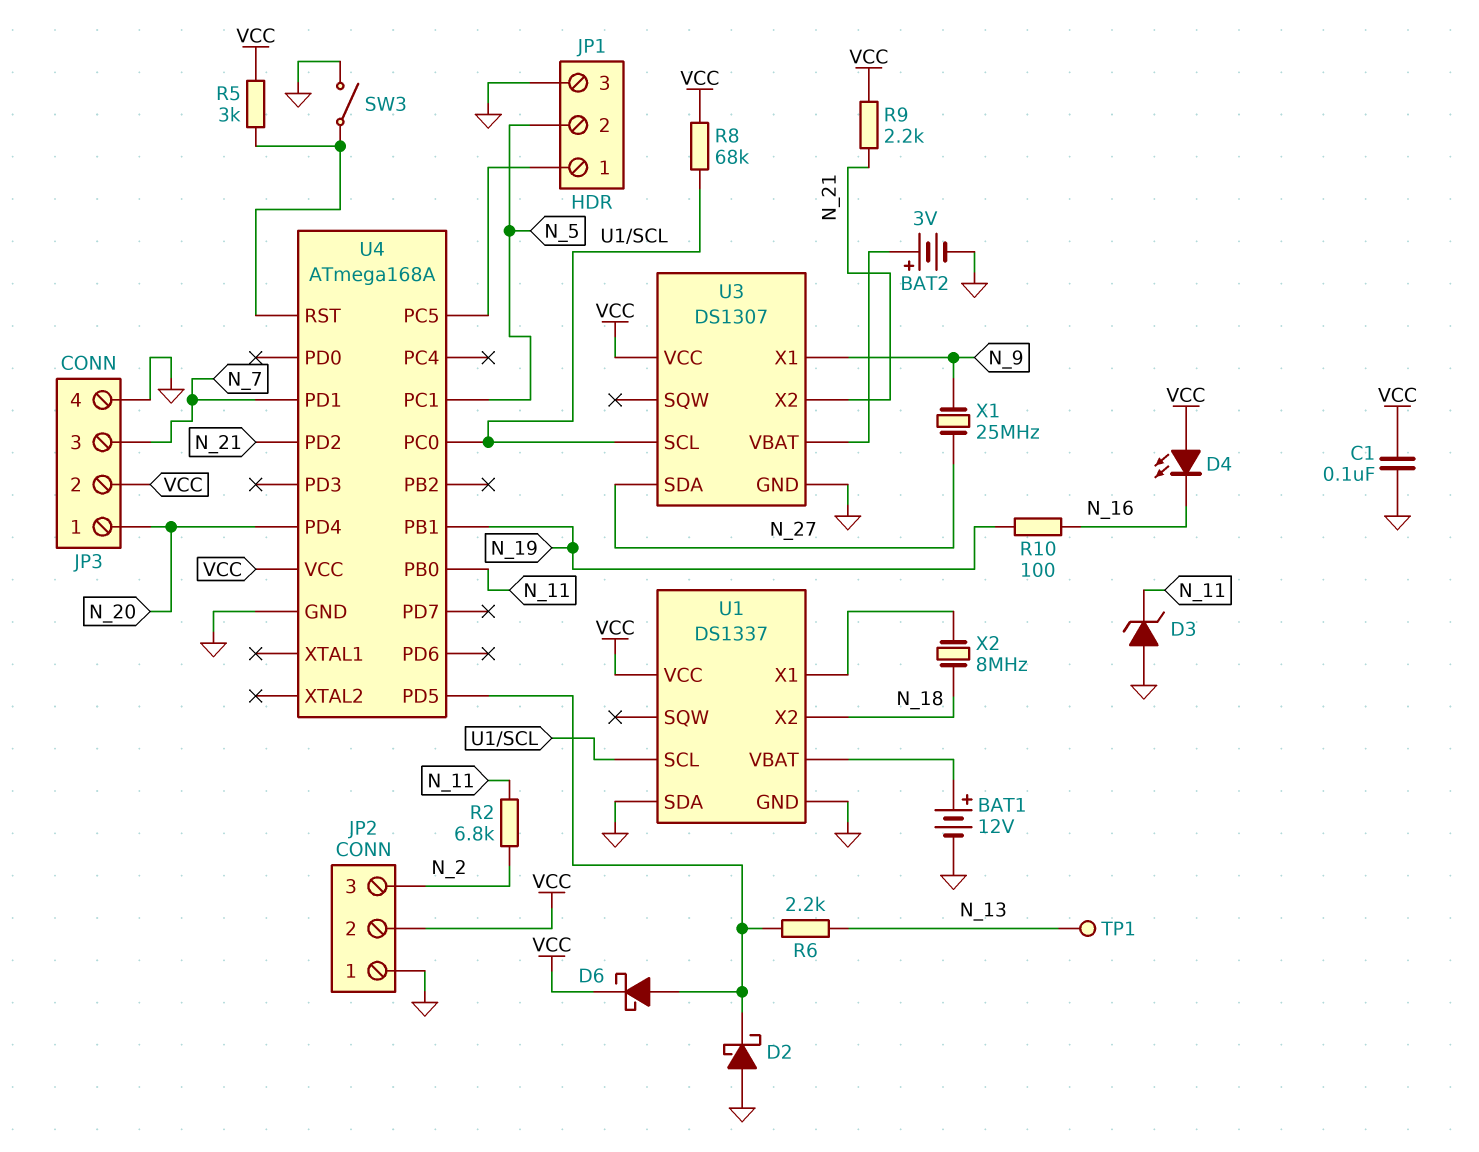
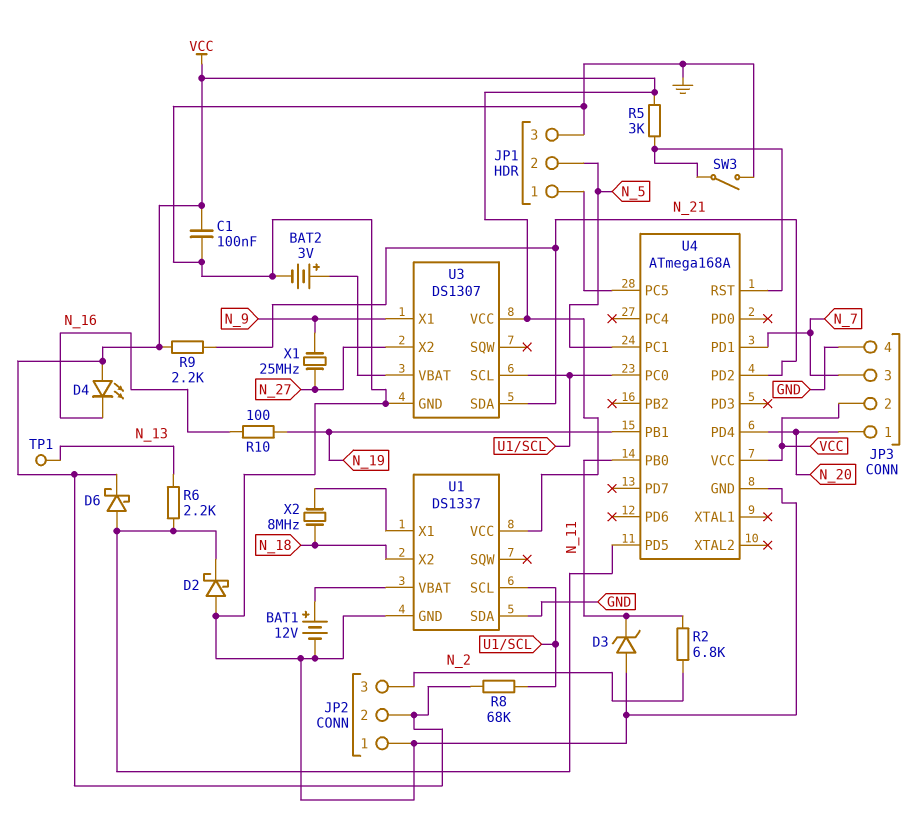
U3 pin SDA: N_27 -> N_21
U3 pin X2: N_21 -> N_27

